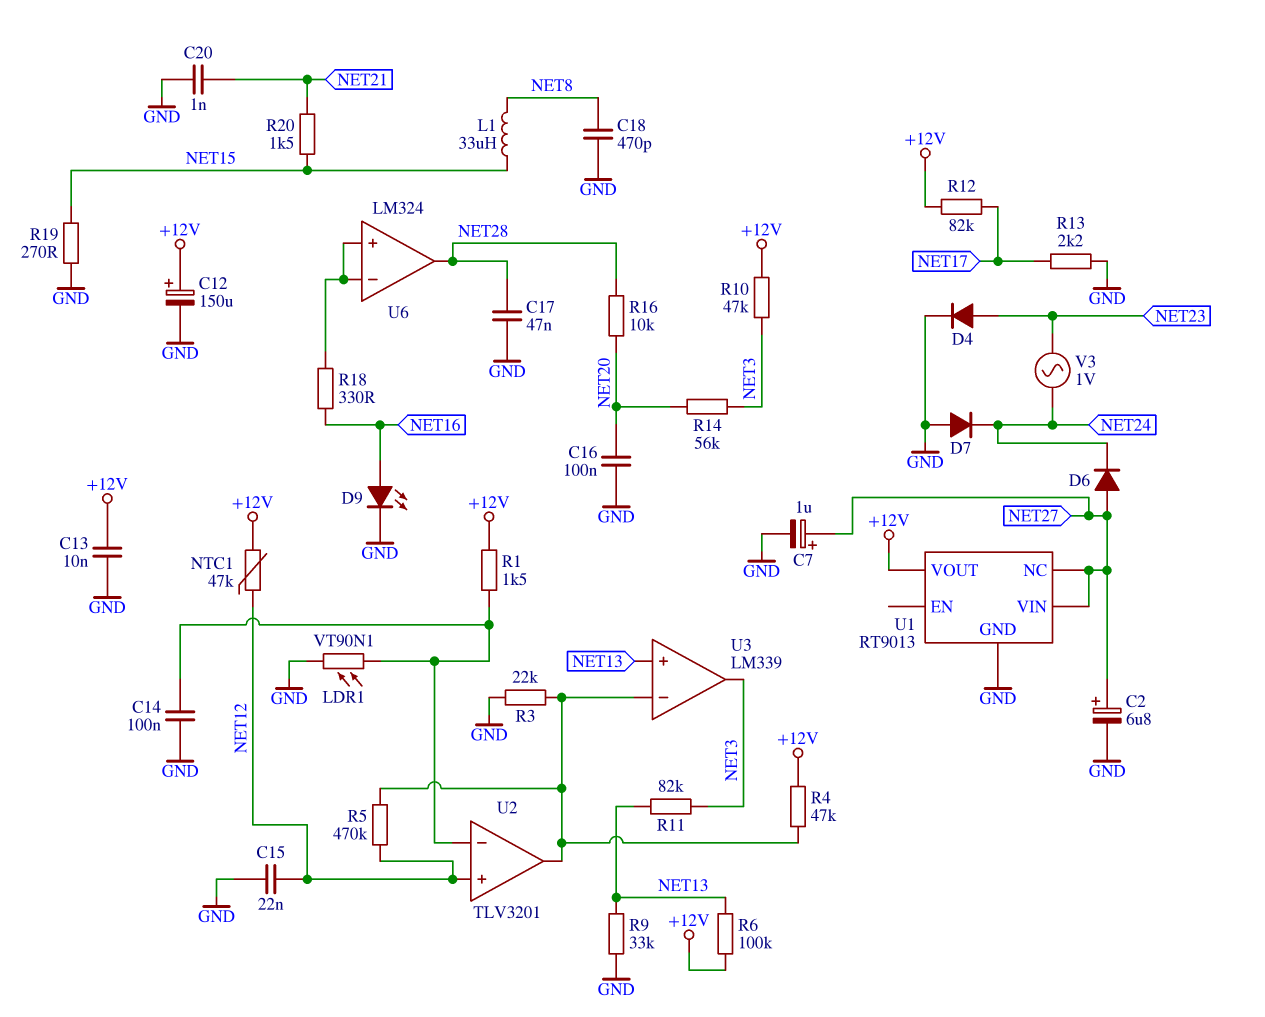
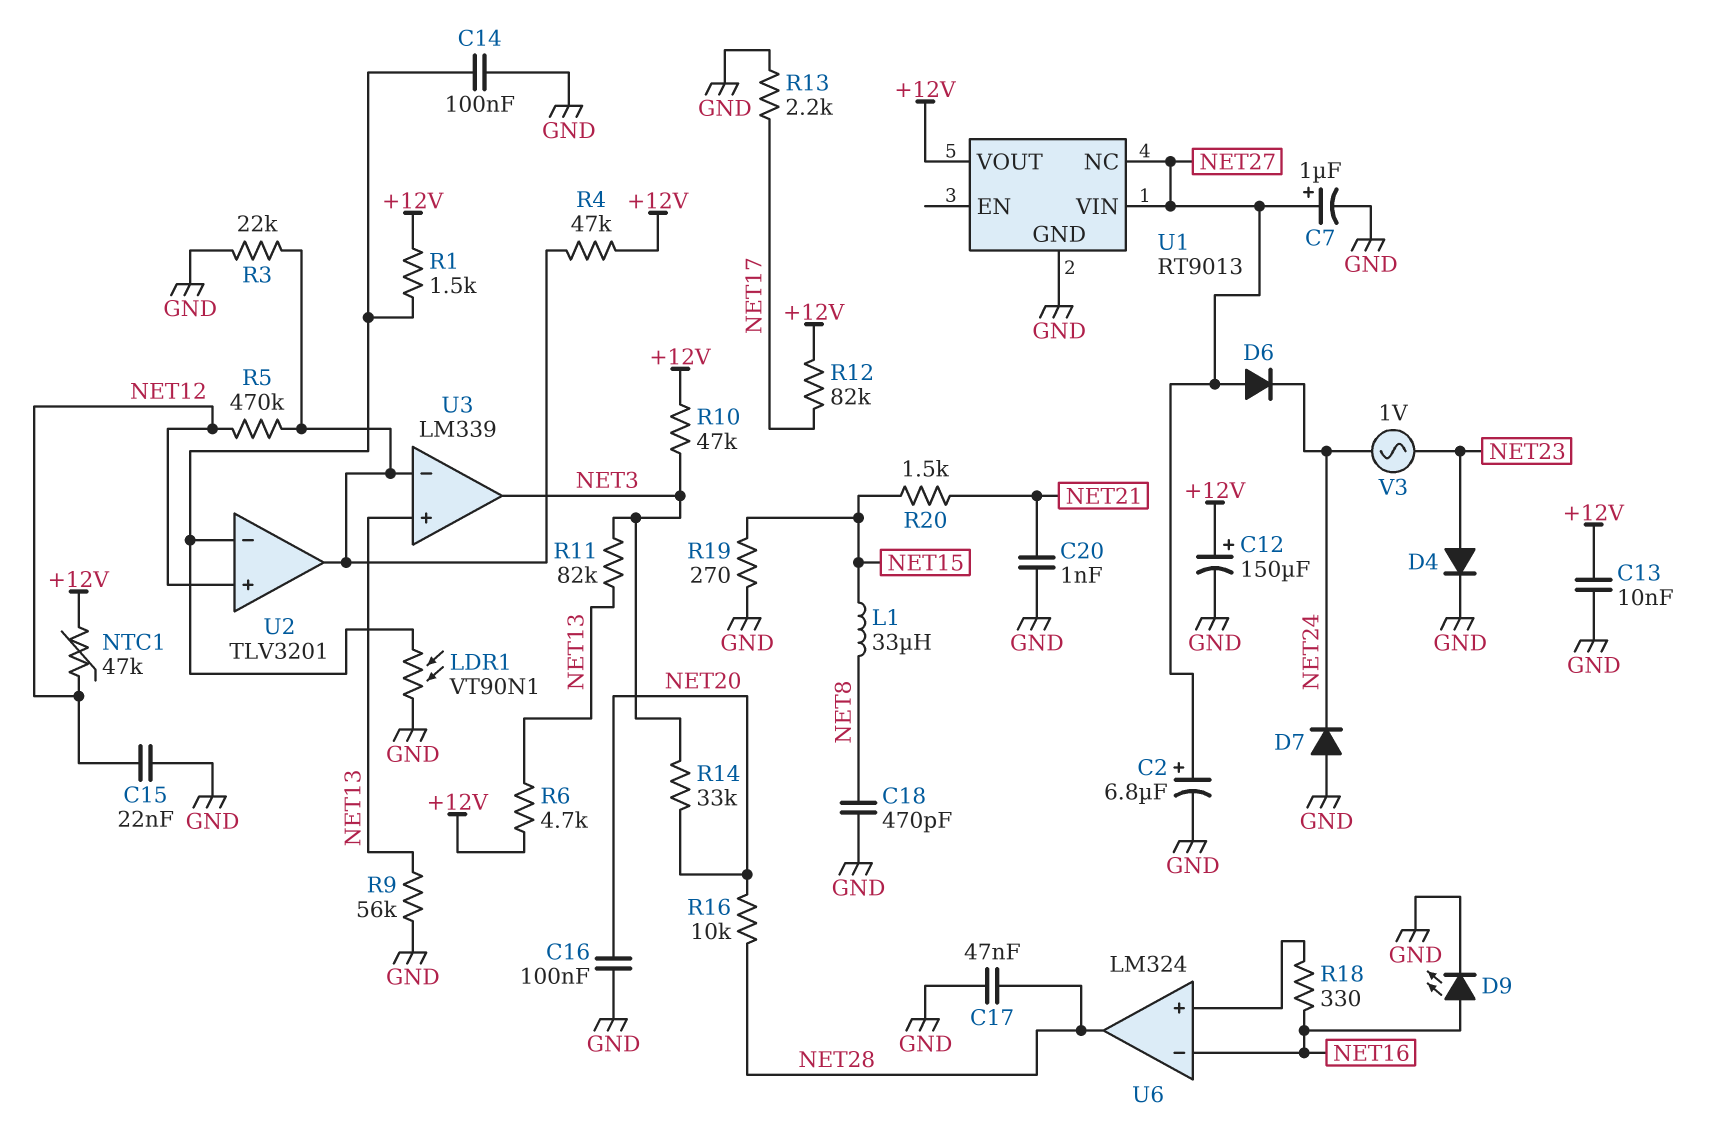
R6: 100k (+12V, NET13) -> 4.7k (+12V, NET13)
R9: 33k (GND, NET13) -> 56k (GND, NET13)
R14: 56k (NET3, NET20) -> 33k (NET3, NET20)
U6 pin in-: U6/in+ -> NET16

